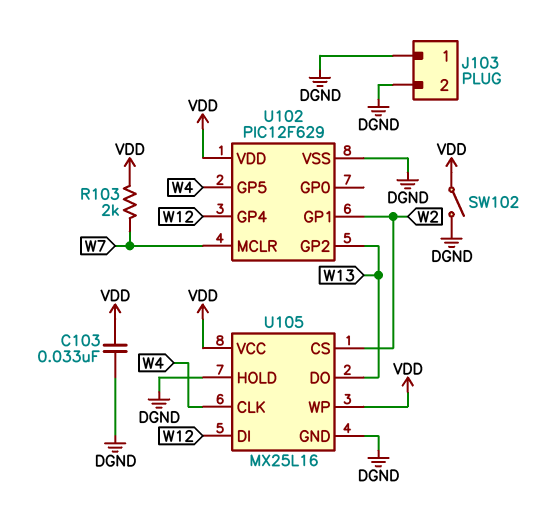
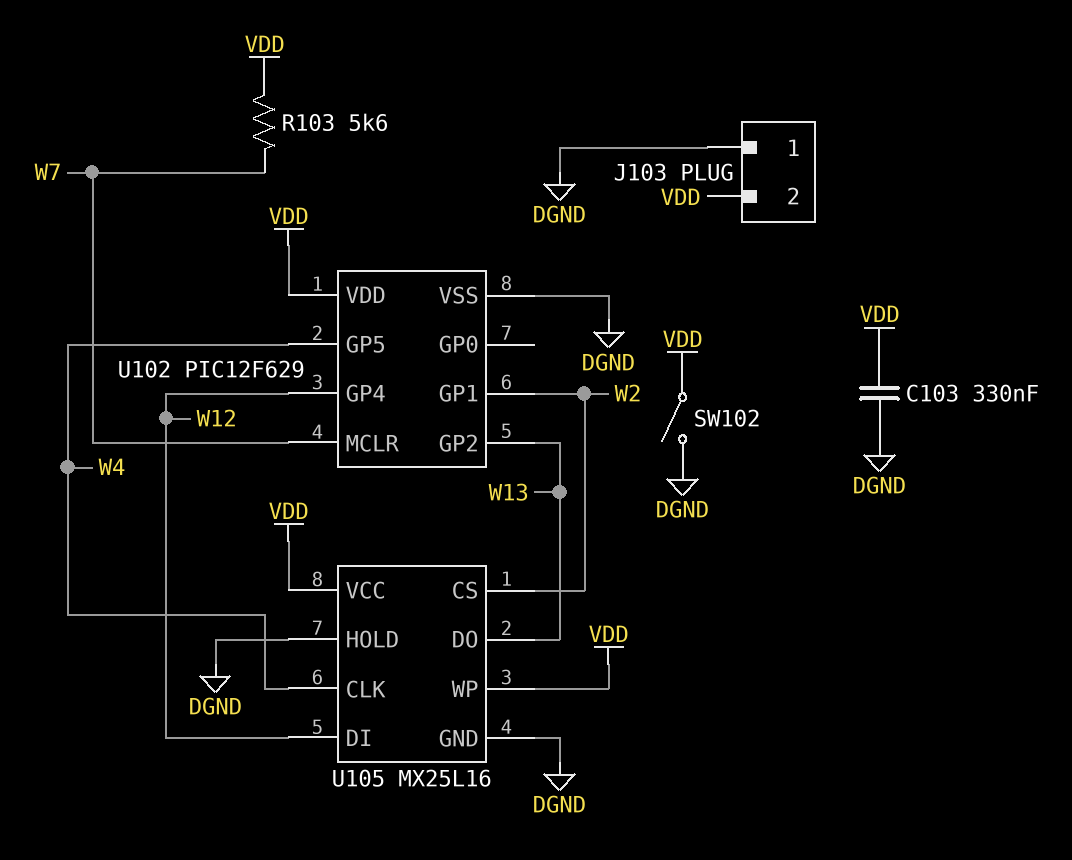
C103: 33nF (DGND, VDD) -> 330nF (DGND, VDD)
J103 pin 2: DGND -> VDD
R103: 2k (VDD, W7) -> 5.6k (VDD, W7)

